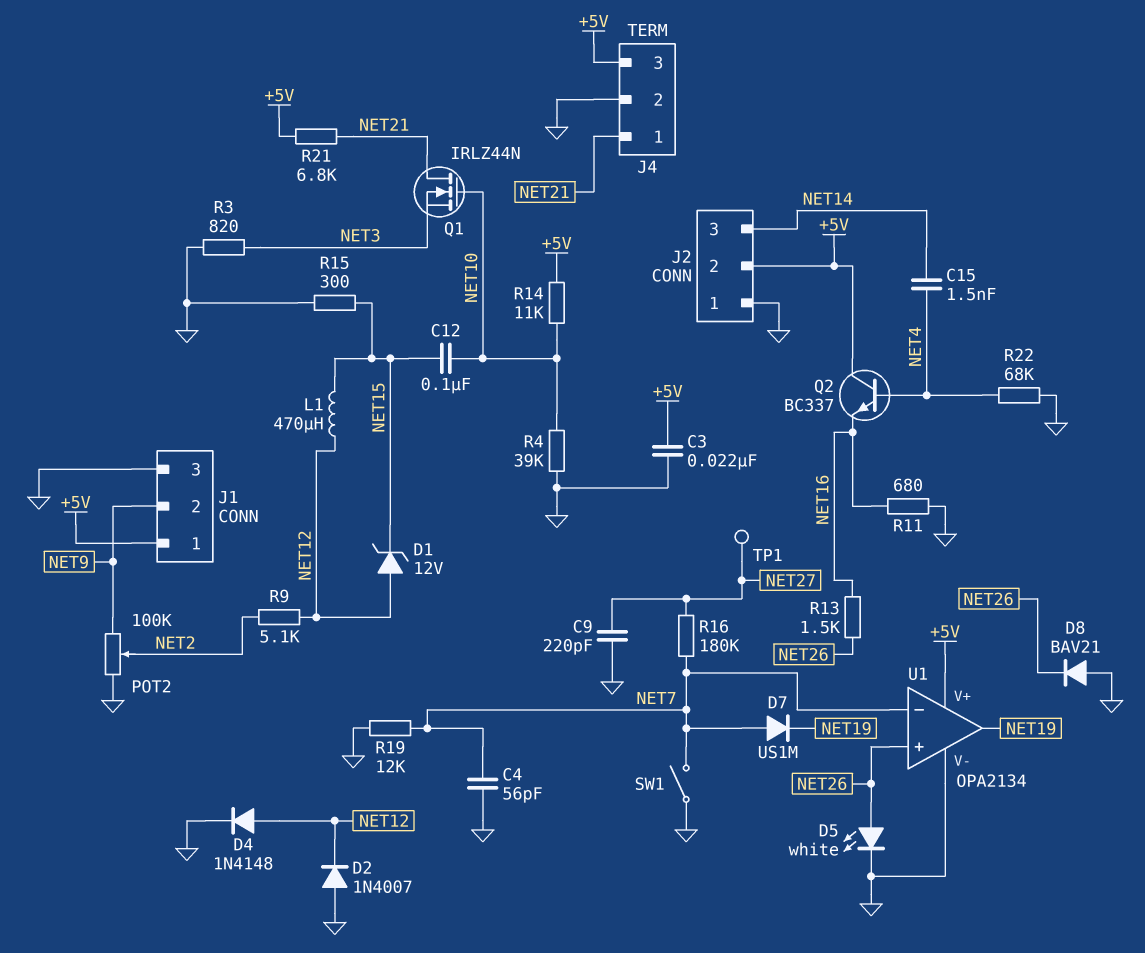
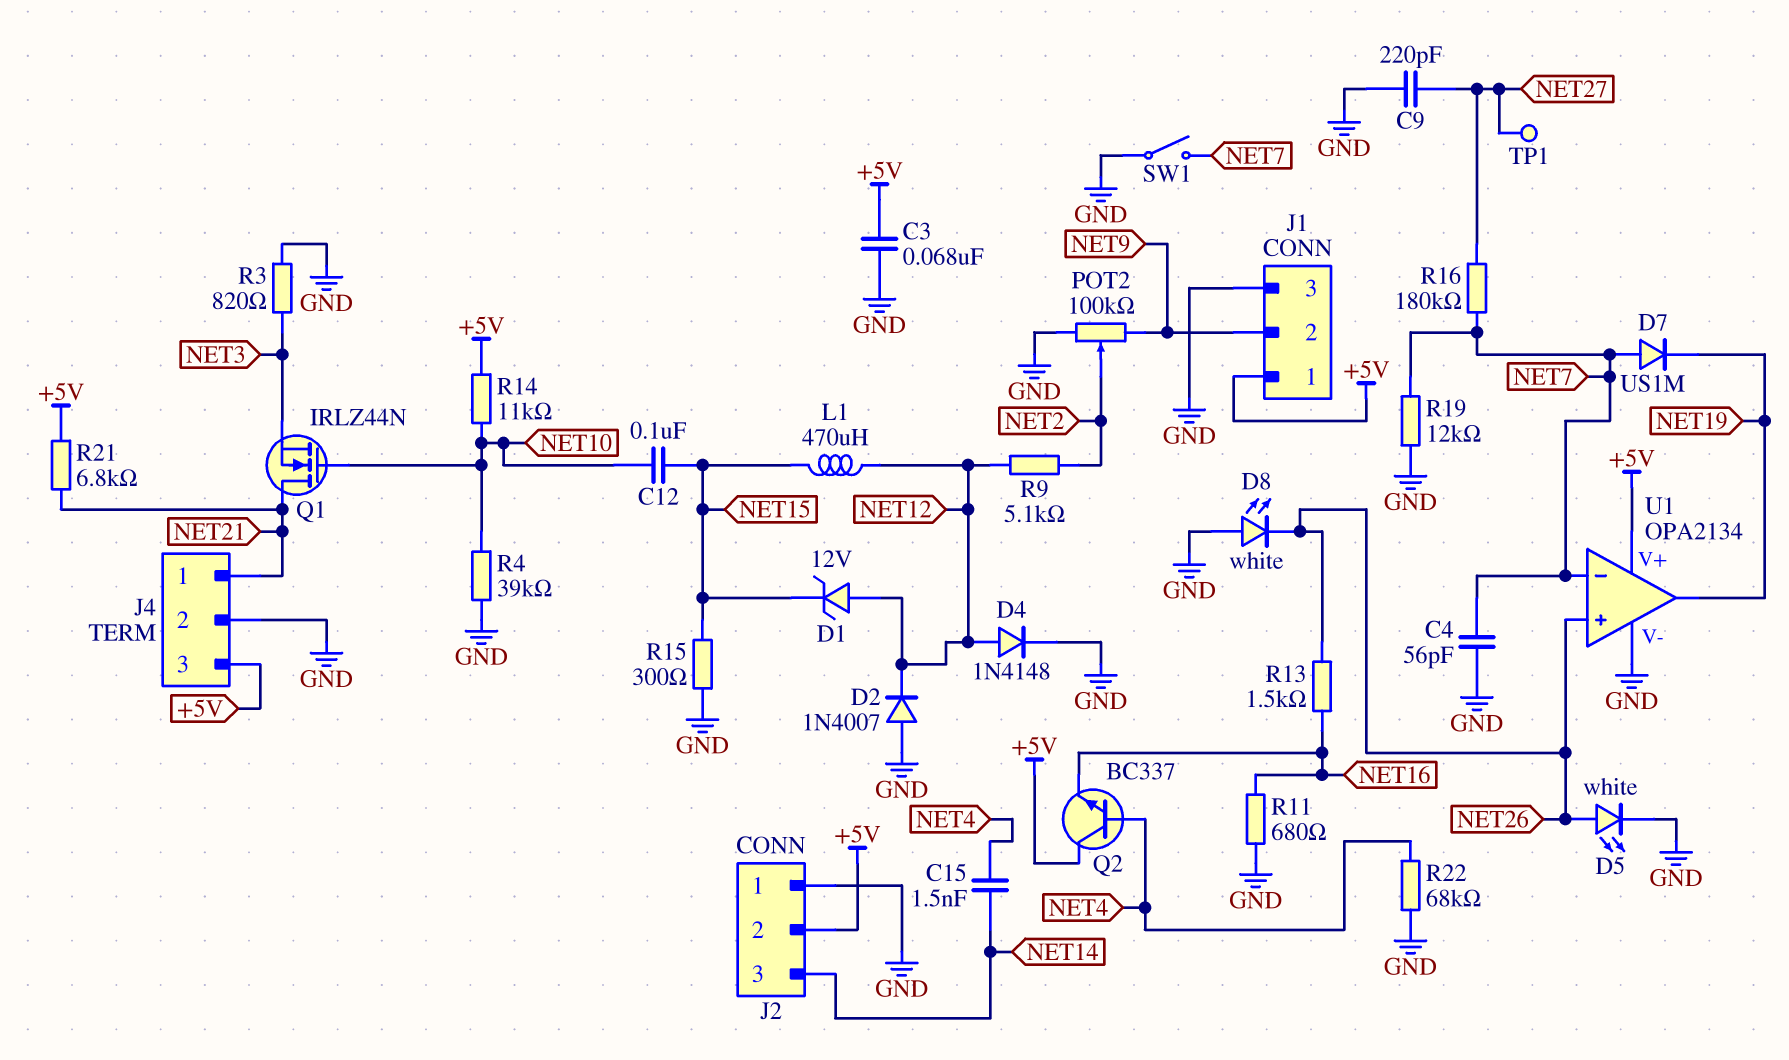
C3: 22nF (+5V, GND) -> 68nF (+5V, GND)
D8: diode BAV21 (A GND, K NET26) -> LED white (A GND, K NET26)

